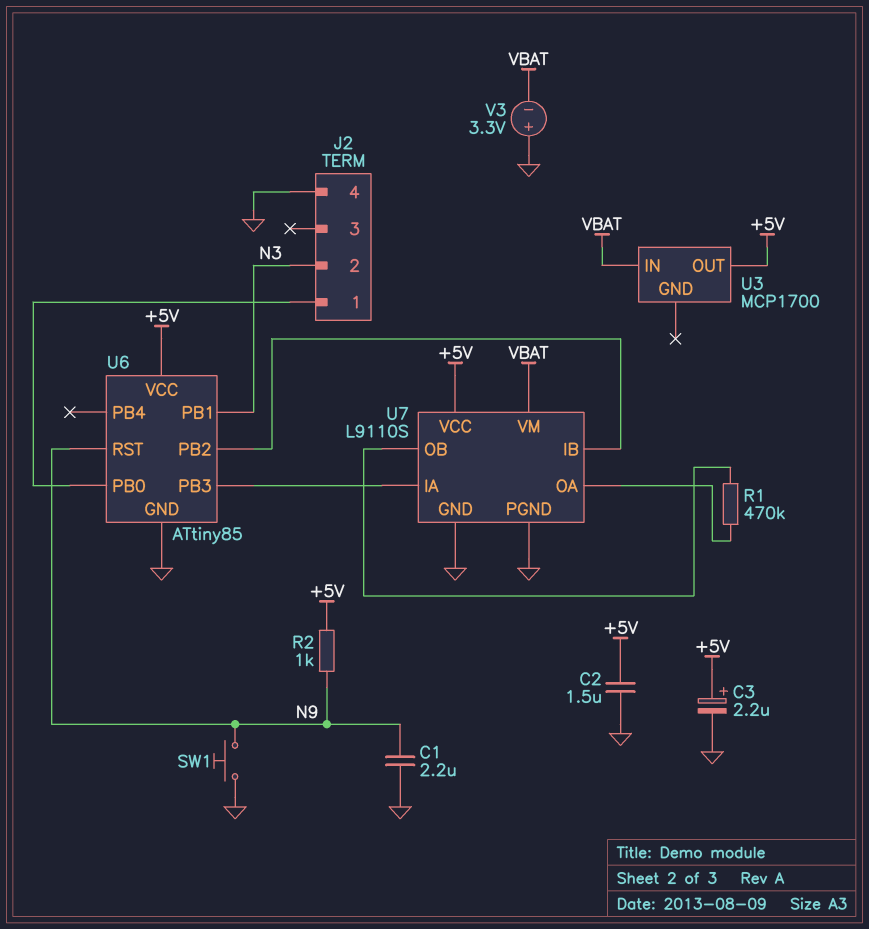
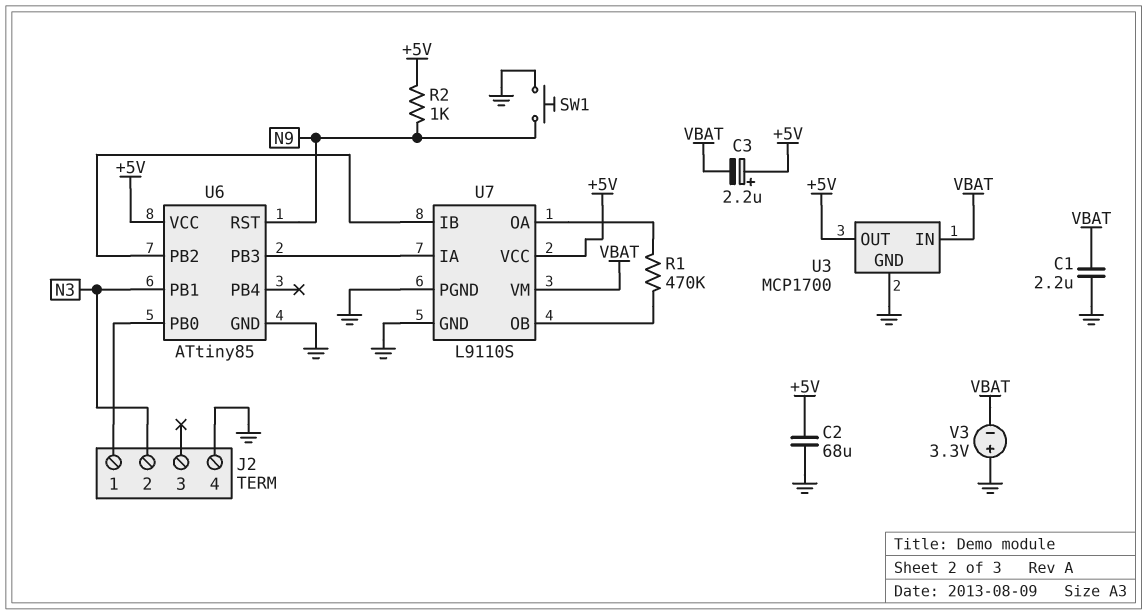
C1: 2.2uF (GND, N9) -> 2.2uF (GND, VBAT)
C2: 1.5uF (+5V, GND) -> 68uF (+5V, GND)
C3: 2.2uF (plus +5V, minus GND) -> 2.2uF (plus +5V, minus VBAT)
U3 pin GND: none -> GND

